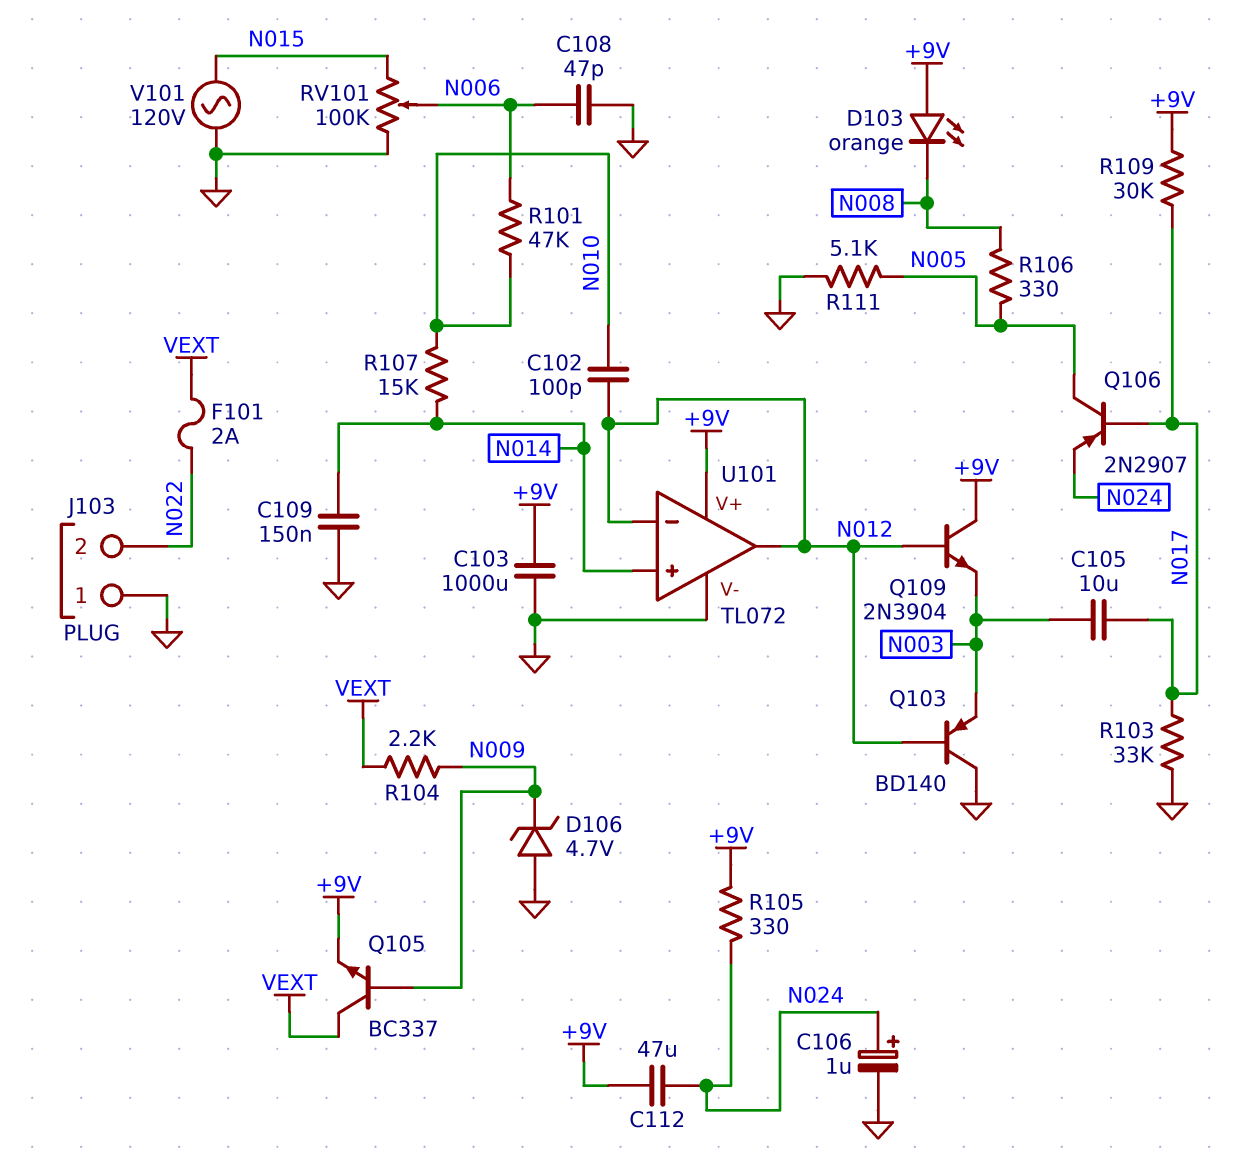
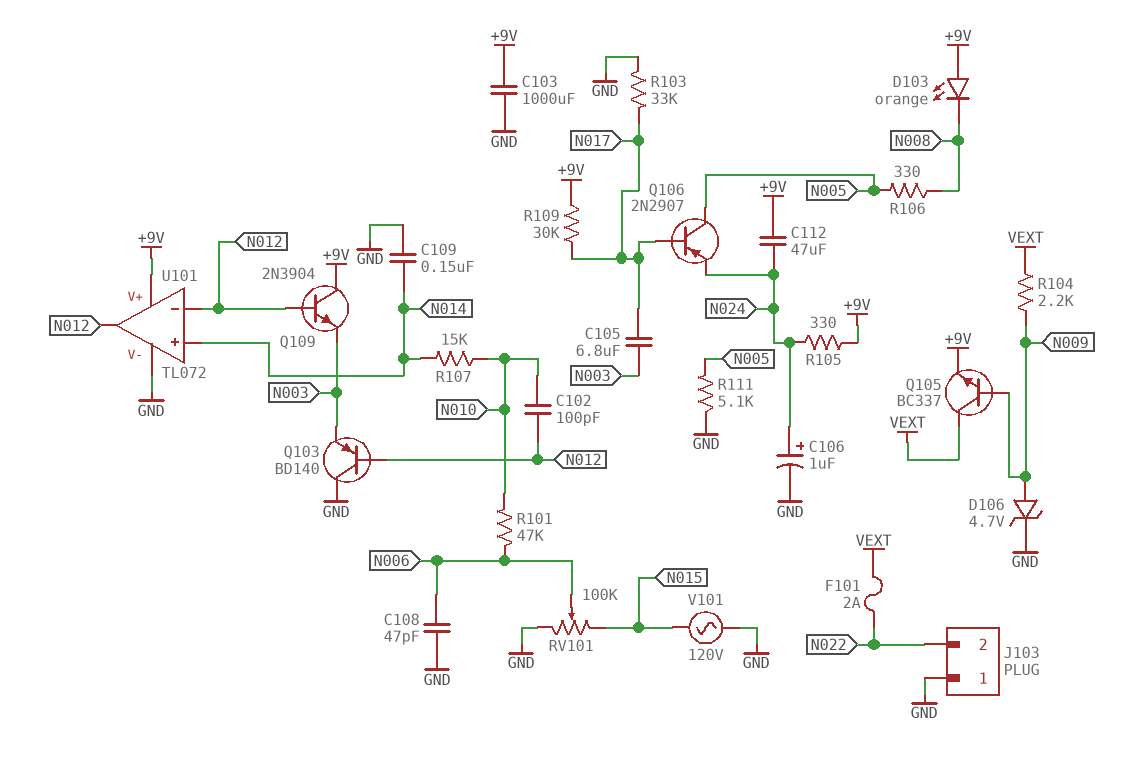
C105: 10uF (N003, N017) -> 6.8uF (N003, N017)
D106: zener 4.7V (A GND, K N009) -> zener 4.7V (A N009, K GND)

